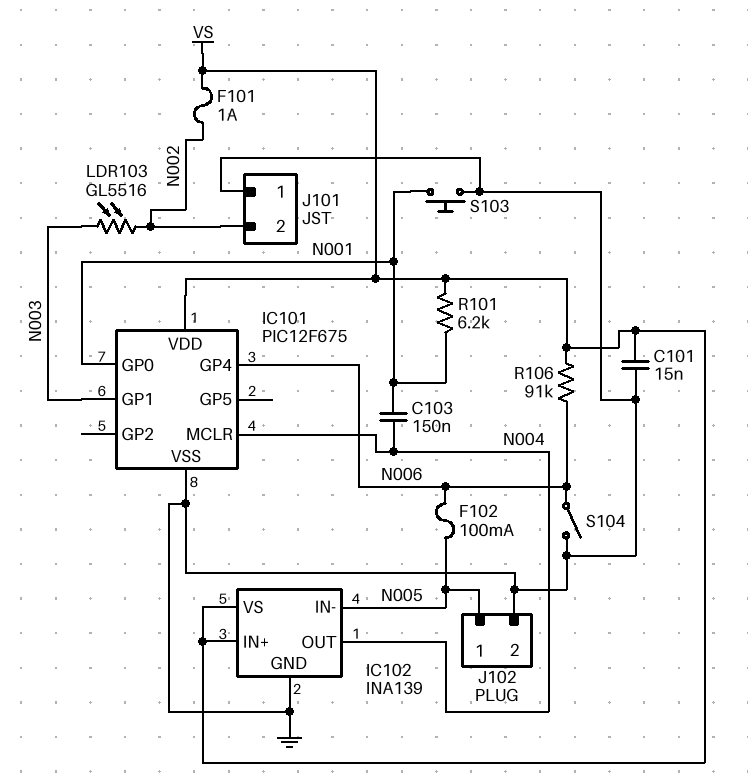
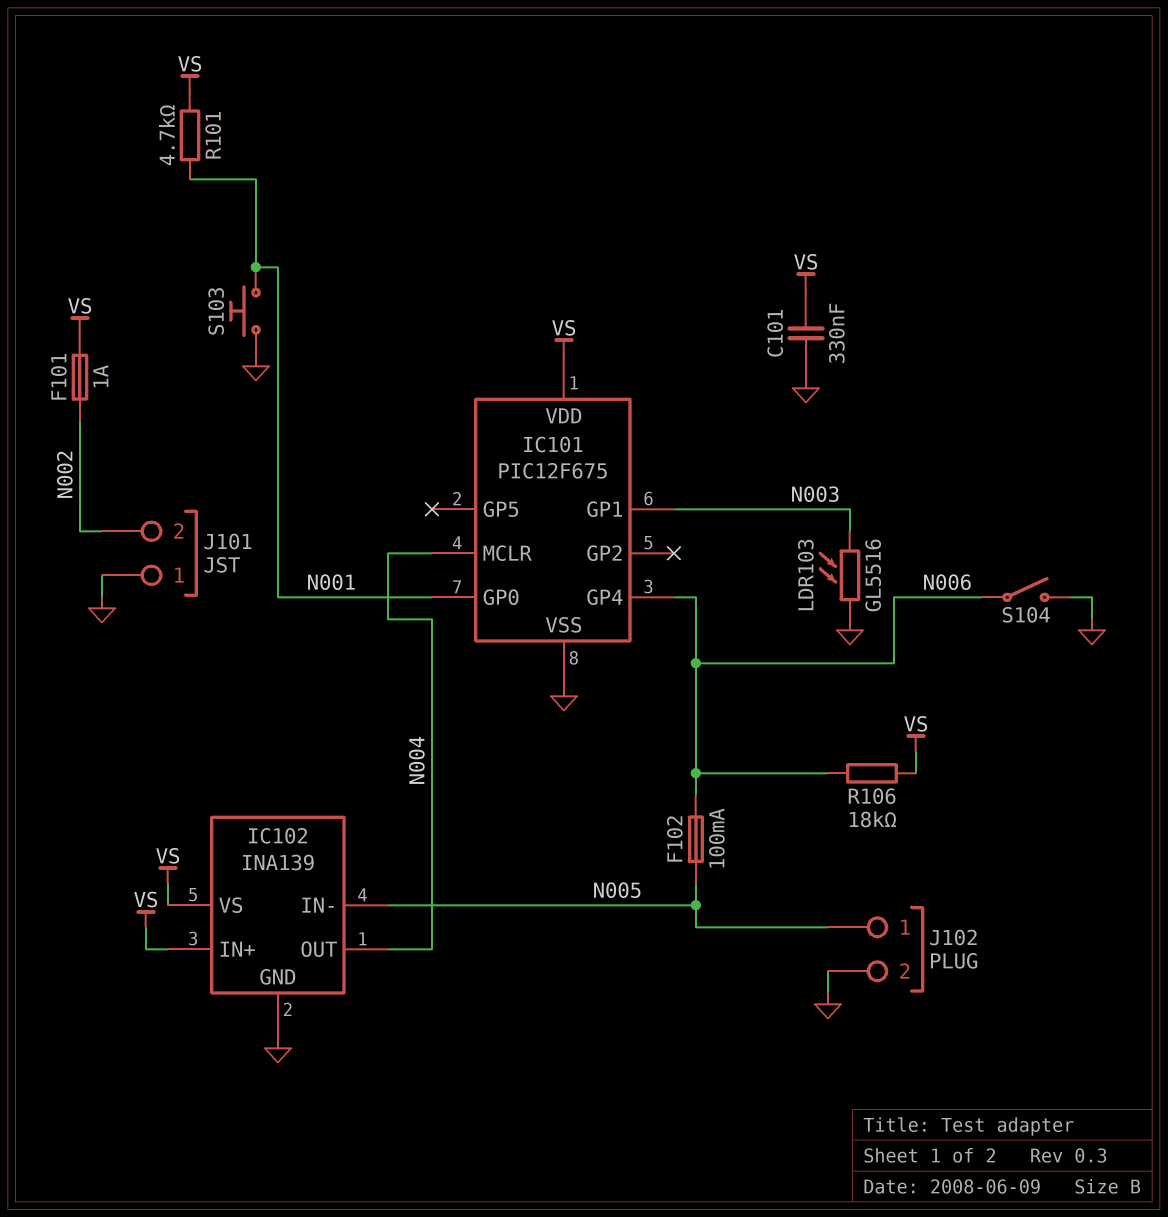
C101: 15nF (GND, VS) -> 330nF (GND, VS)
C103: 150nF (N001, N004) -> none
LDR103: GL5516 (N002, N003) -> GL5516 (GND, N003)
R101: 6.2k (N001, VS) -> 4.7k (N001, VS)
R106: 91k (N006, VS) -> 18k (N006, VS)

